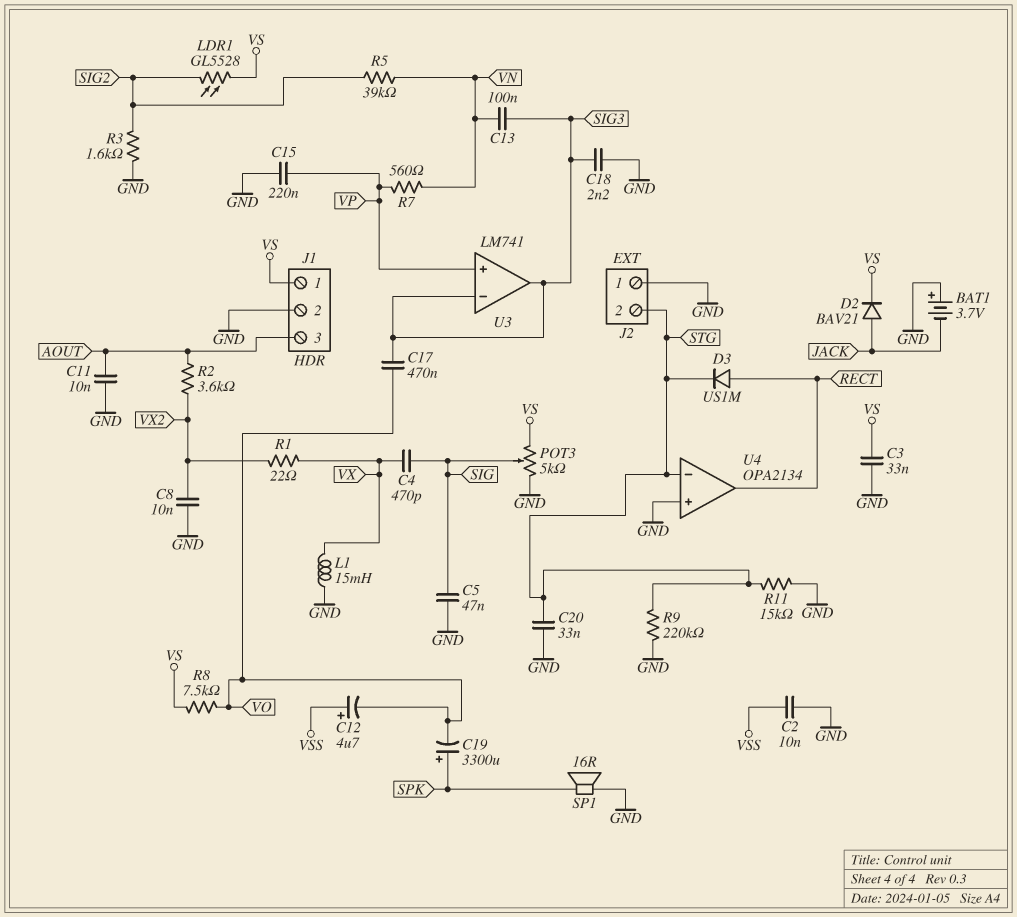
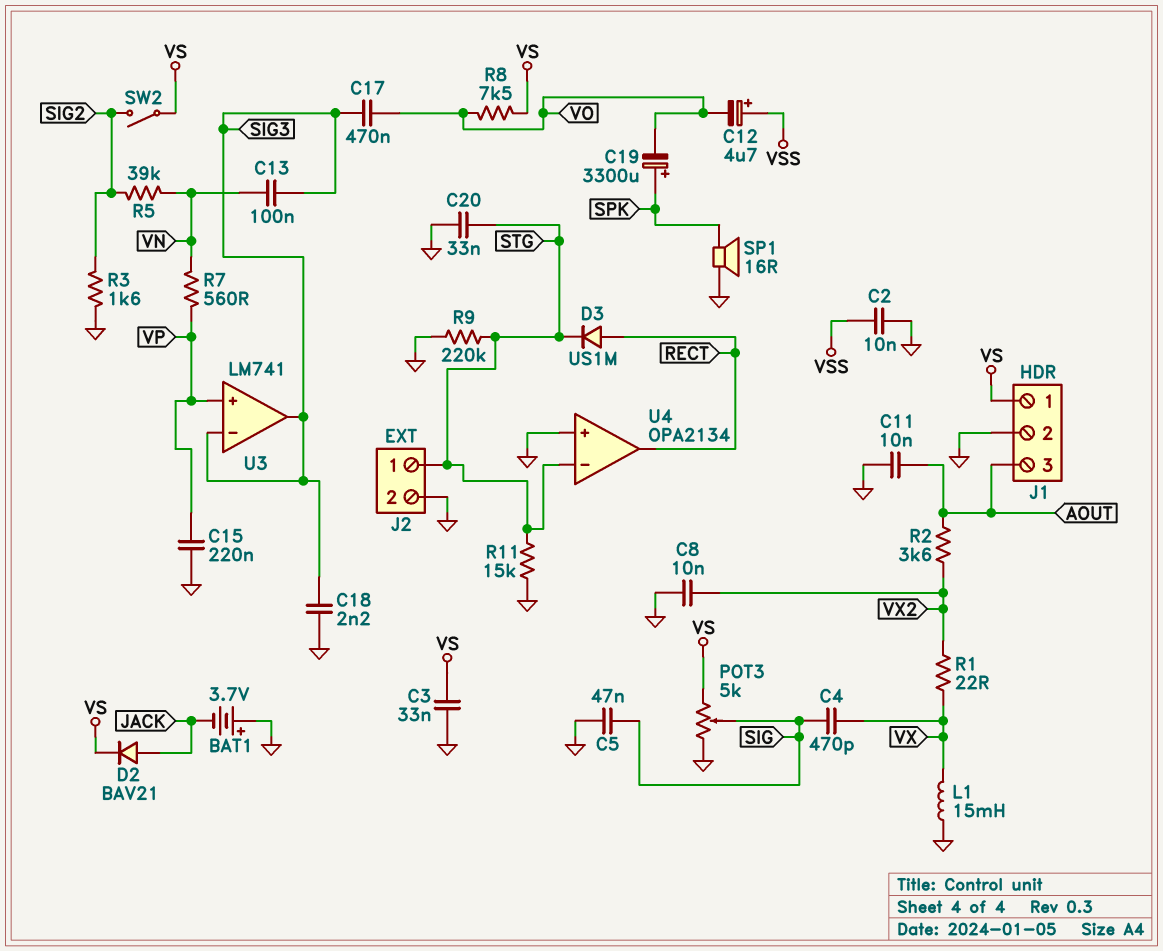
J2 pin 1: GND -> STG
J2 pin 2: STG -> GND
LDR1: GL5528 (SIG2, VS) -> none
SW2: none -> switch (SIG2, VS)

